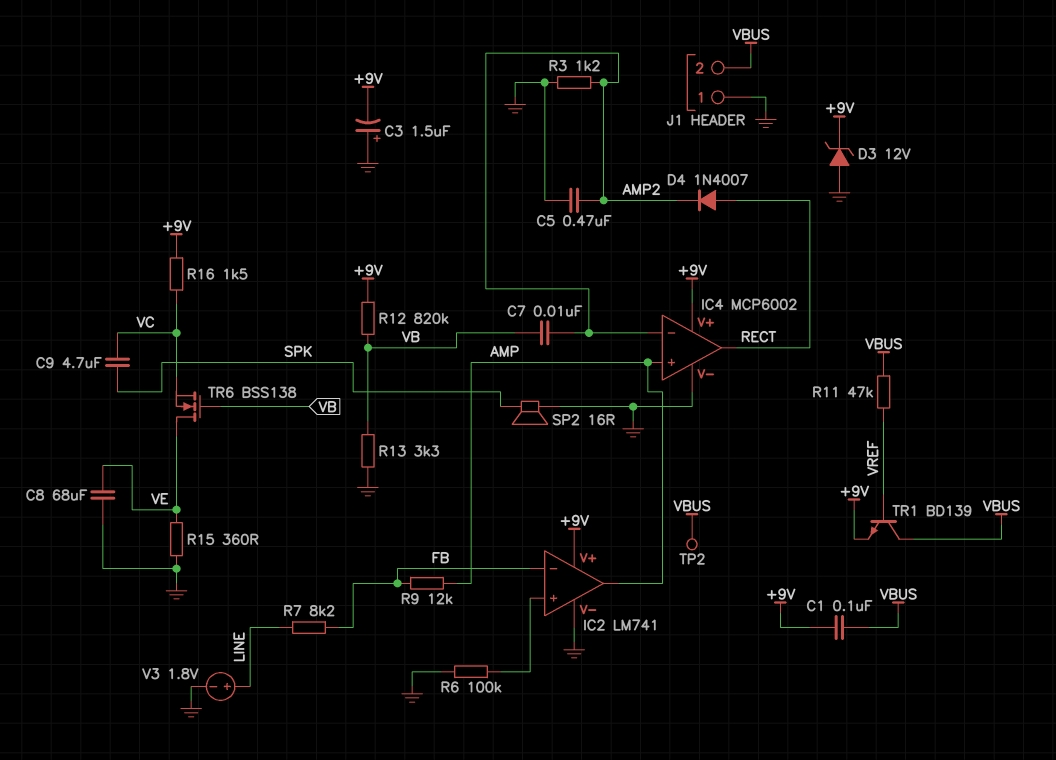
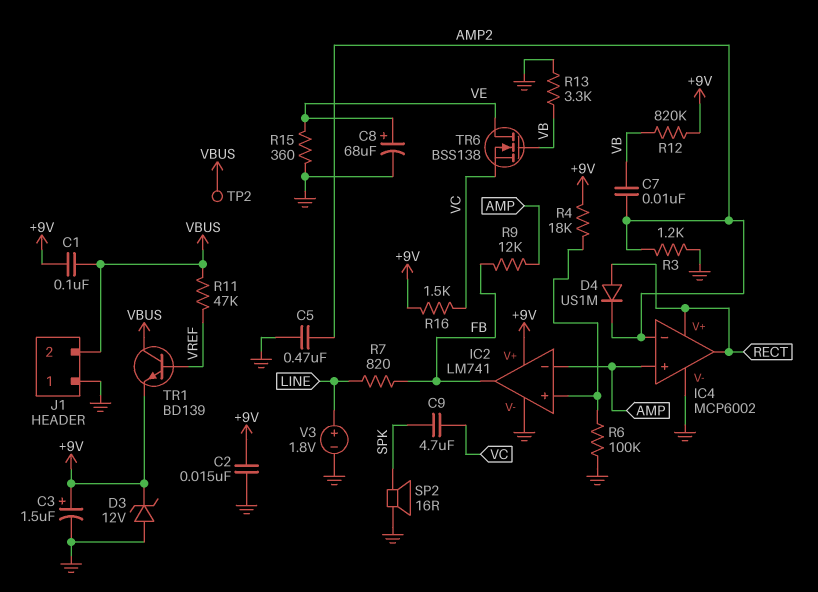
C2: none -> 15nF (+9V, GND)
C3: 1.5uF (plus GND, minus +9V) -> 1.5uF (plus +9V, minus GND)
C8: 68uF (GND, VE) -> 68uF (plus VE, minus GND)
D4: diode 1N4007 (A RECT, K AMP2) -> diode US1M (A RECT, K AMP2)
IC2 pin in-: FB -> AMP
IC2 pin out: AMP -> FB
IC4 pin V+: +9V -> RECT
R4: none -> 18k (+9V, IC2/in+)
R7: 8.2k (FB, LINE) -> 820 (FB, LINE)

